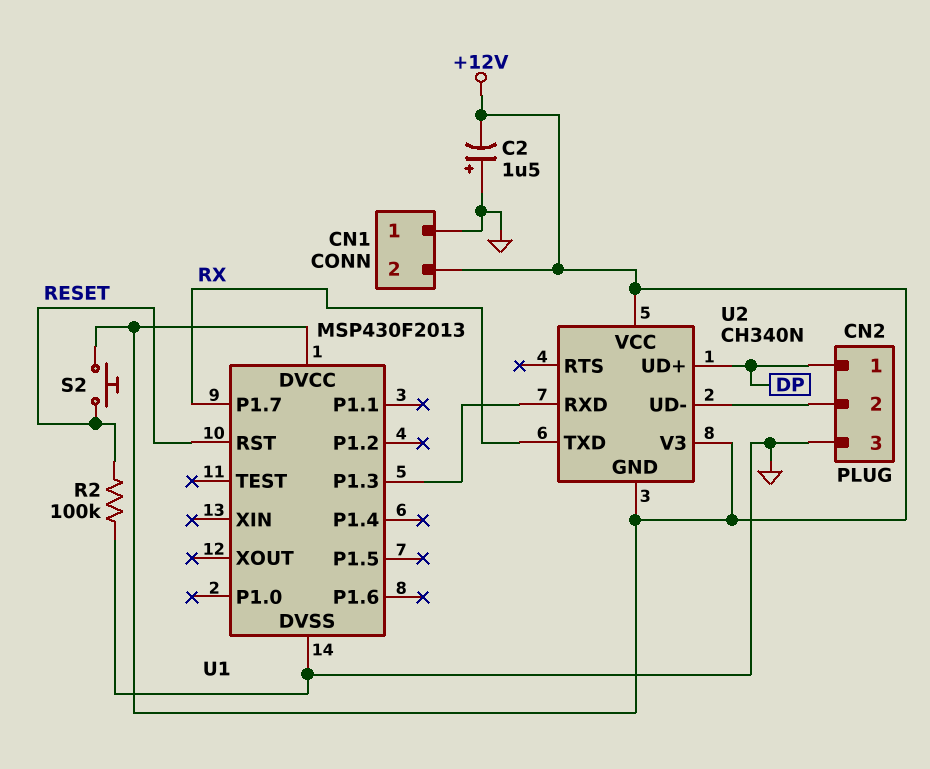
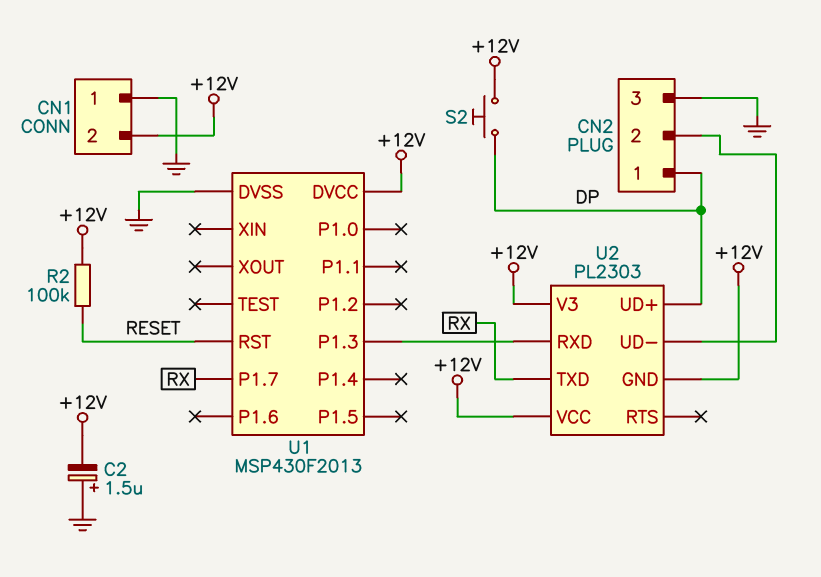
R2: 100k (GND, RESET) -> 100k (+12V, RESET)
S2: button (+12V, RESET) -> button (+12V, DP)
U2: CH340N -> PL2303

